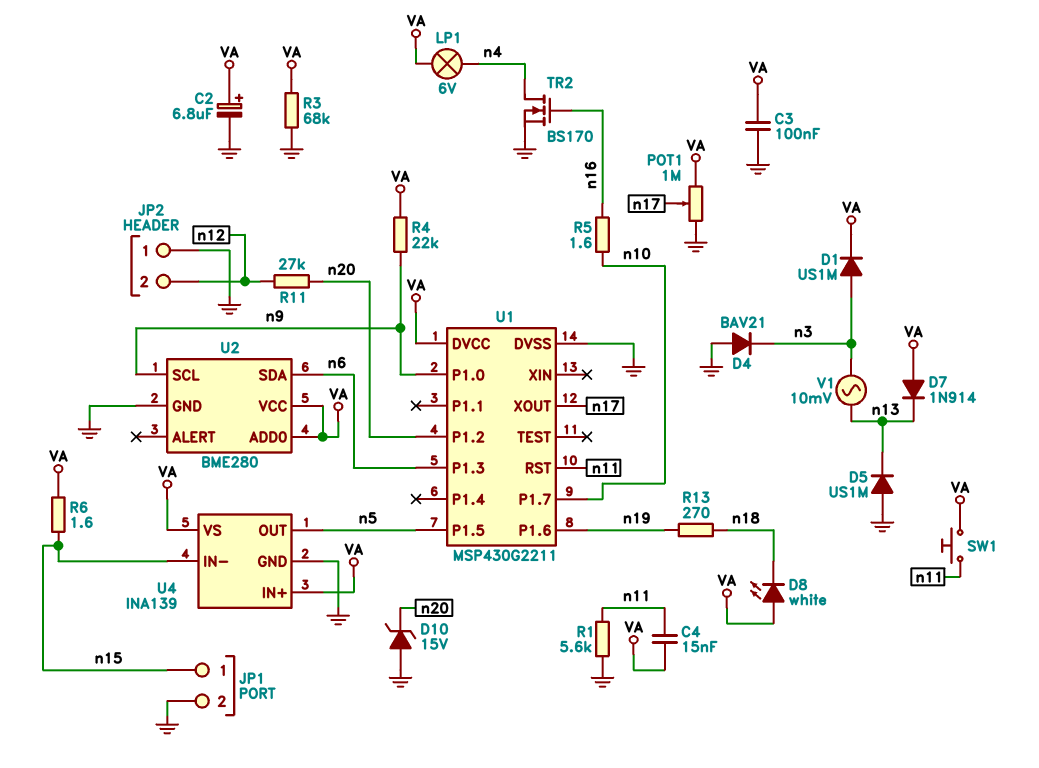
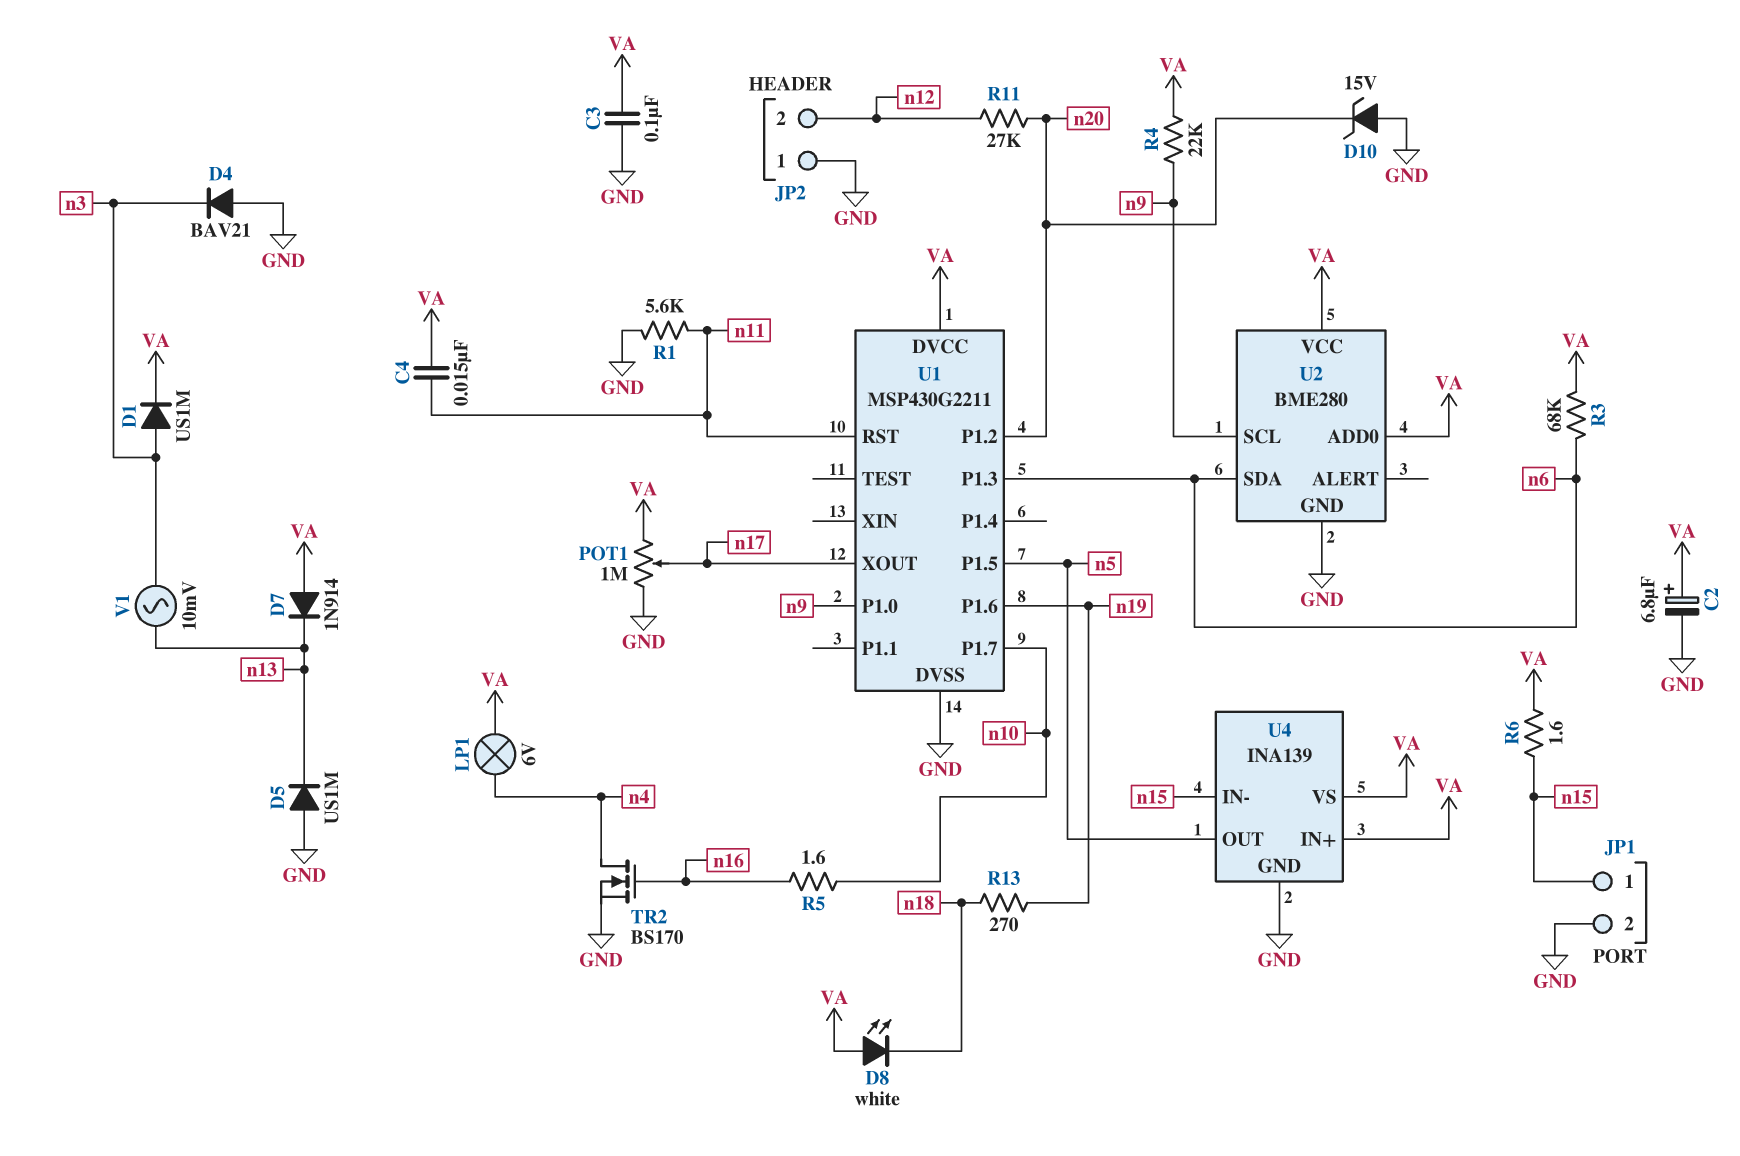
R3: 68k (GND, VA) -> 68k (VA, n6)
SW1: button (VA, n11) -> none

